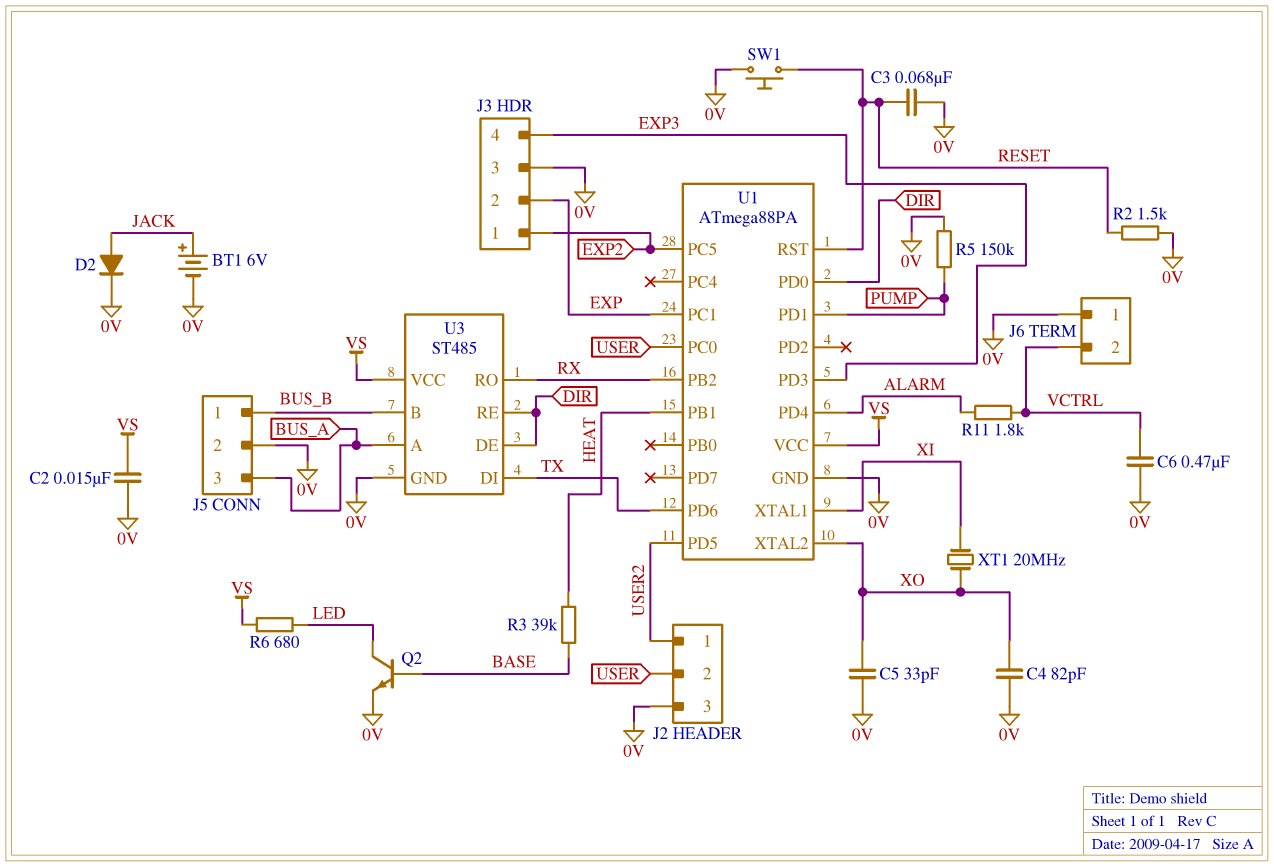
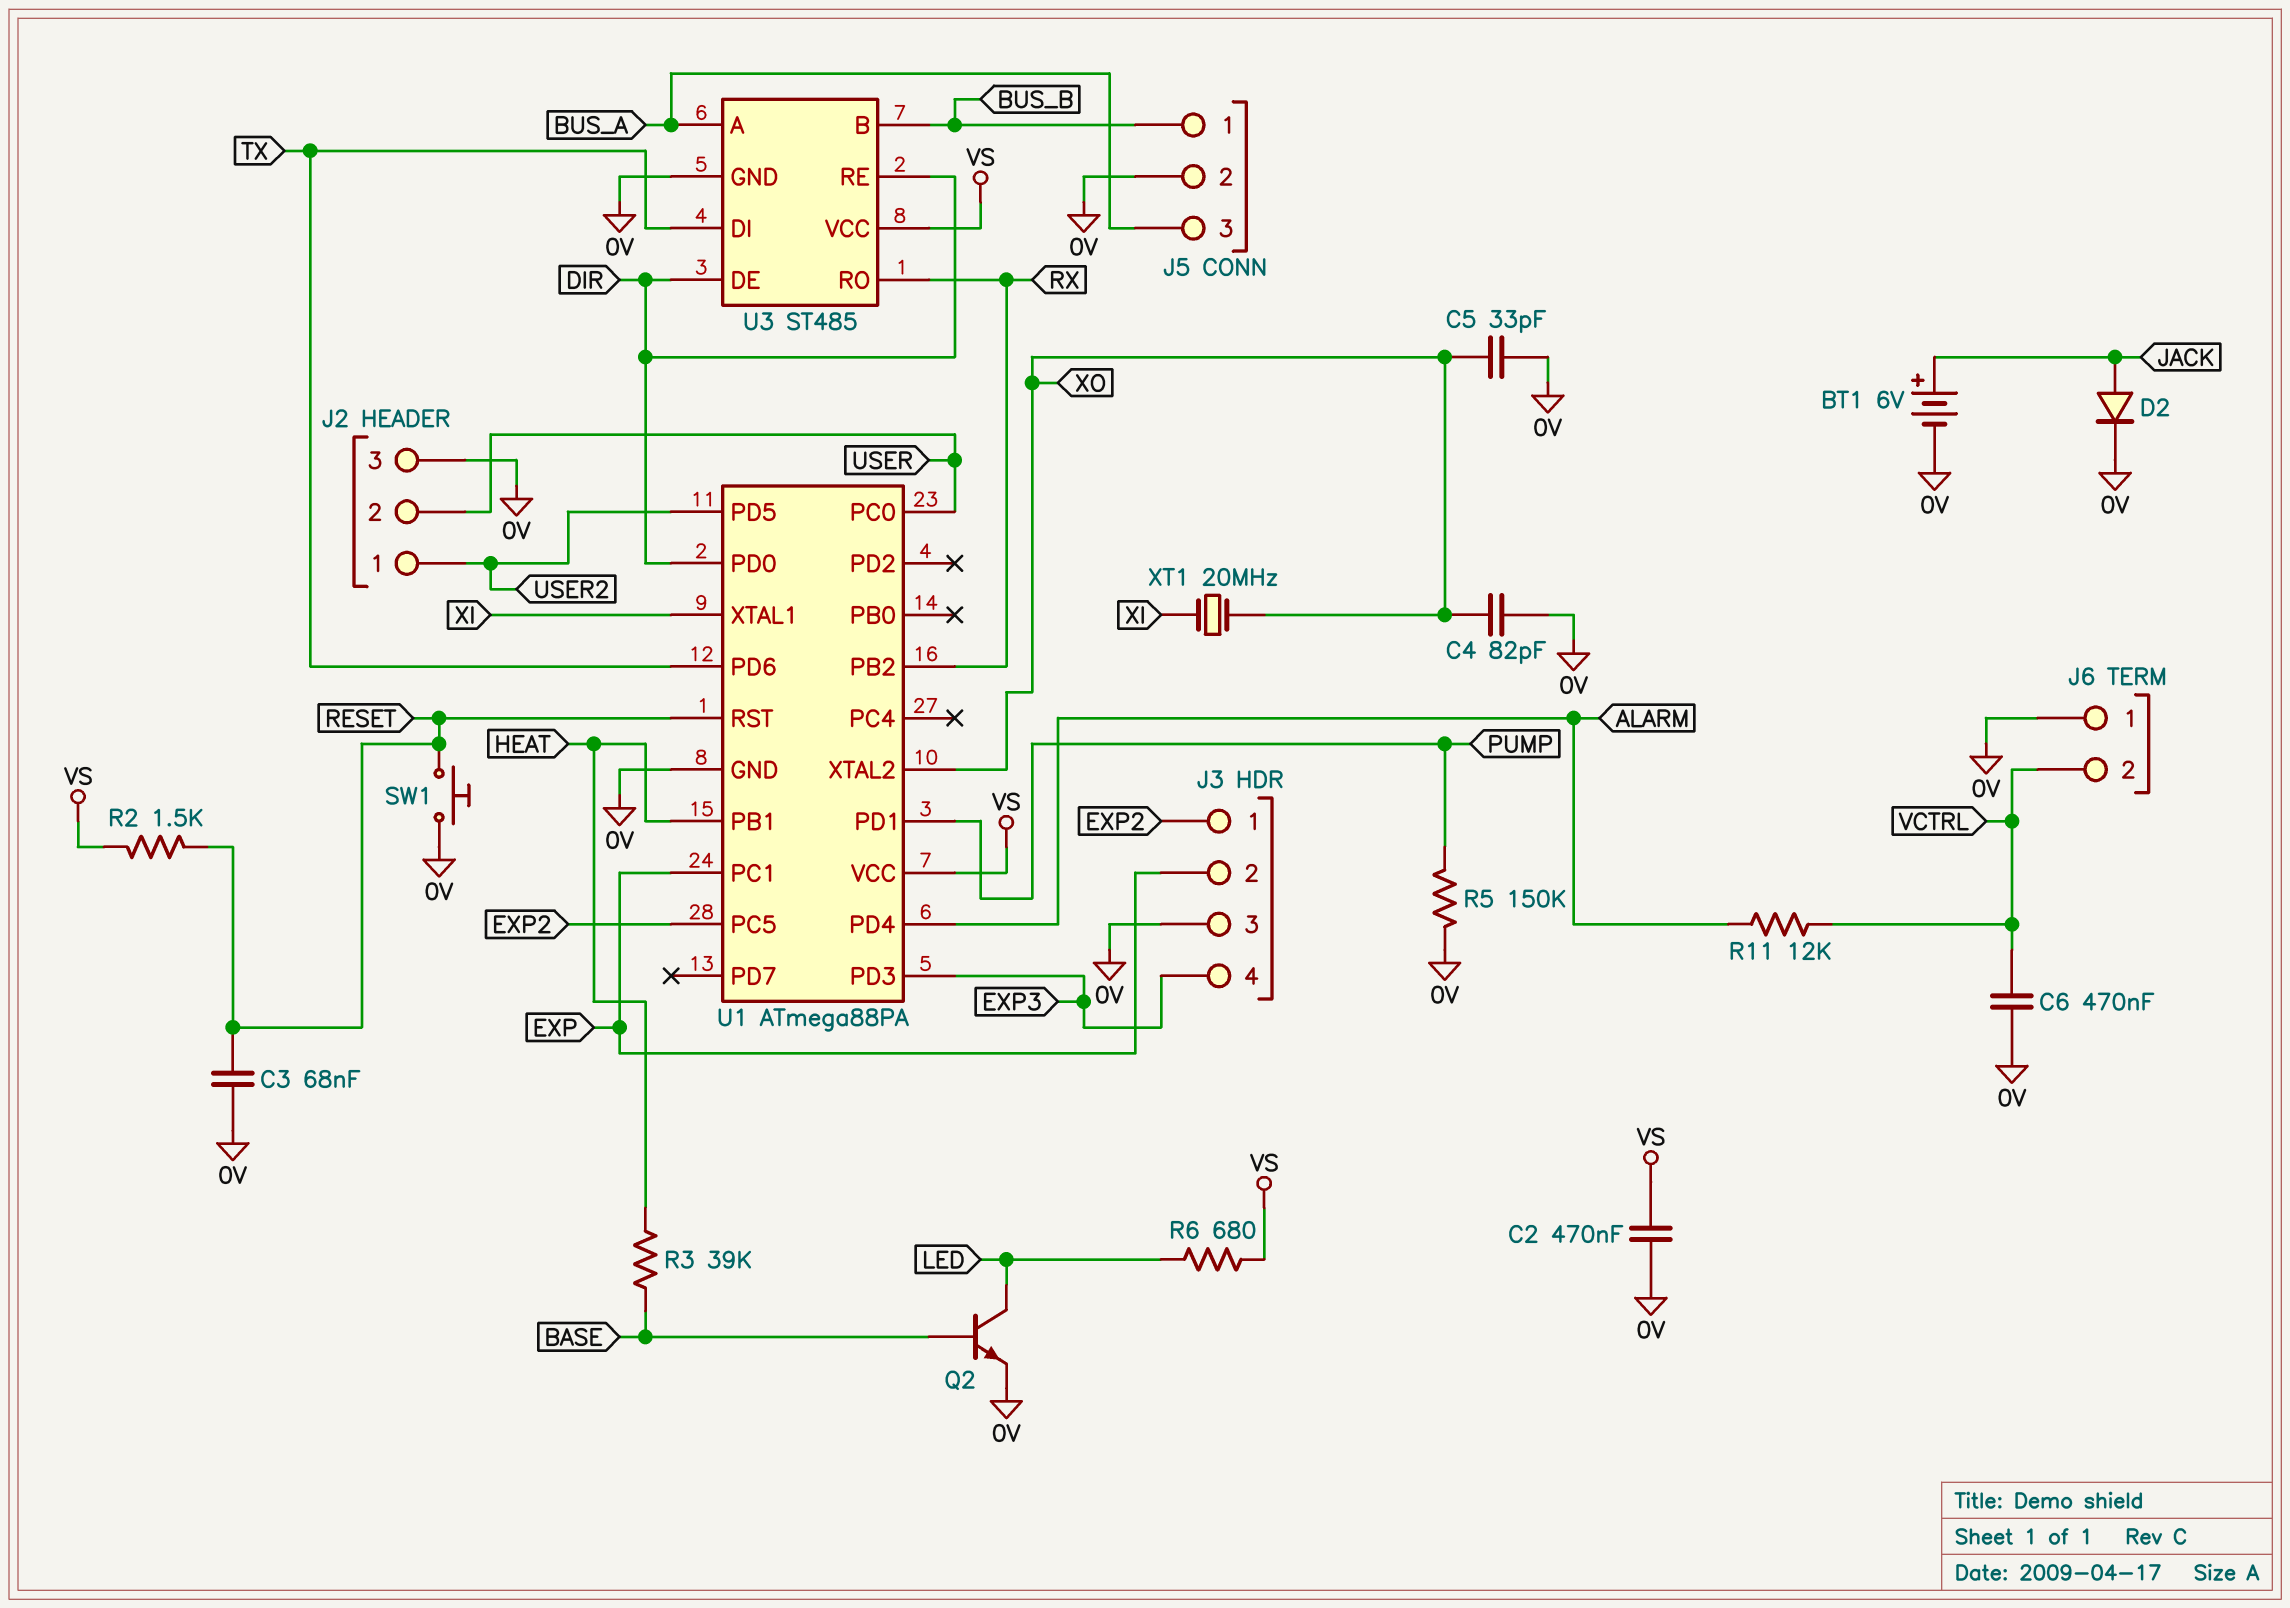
C2: 15nF (0V, VS) -> 470nF (0V, VS)
R2: 1.5k (0V, RESET) -> 1.5k (RESET, VS)
R11: 1.8k (ALARM, VCTRL) -> 12k (ALARM, VCTRL)

